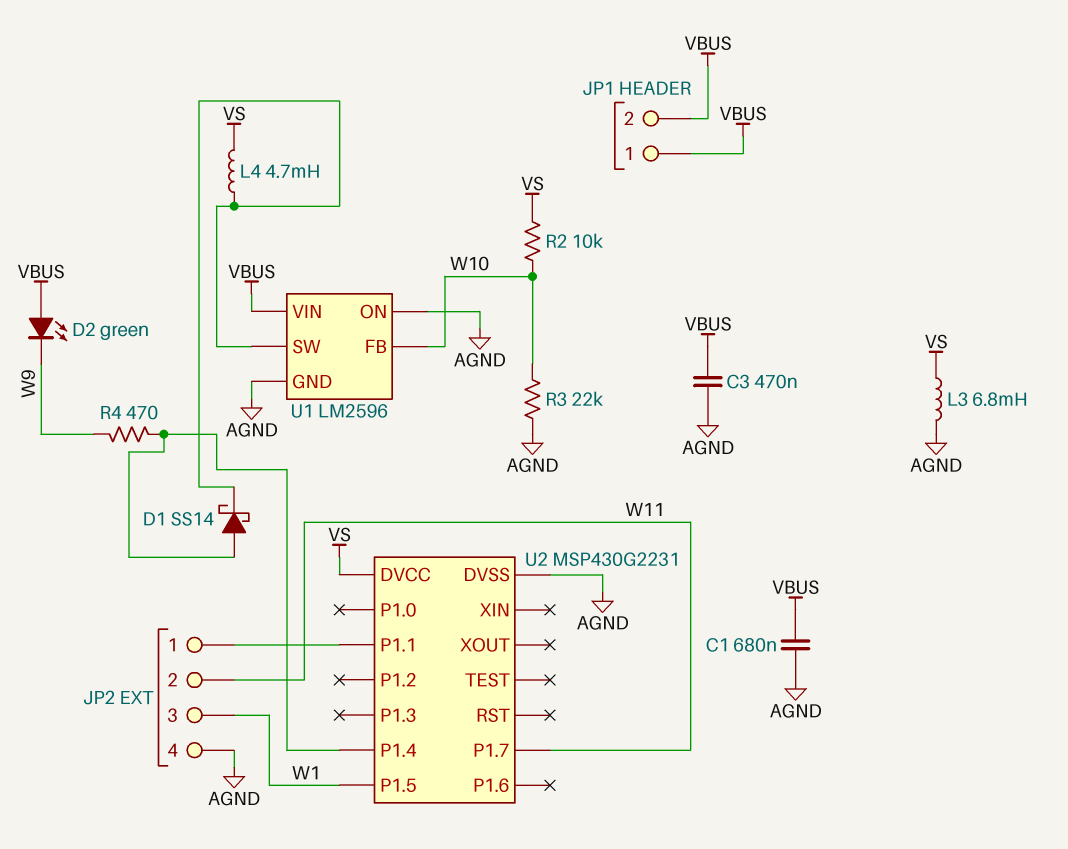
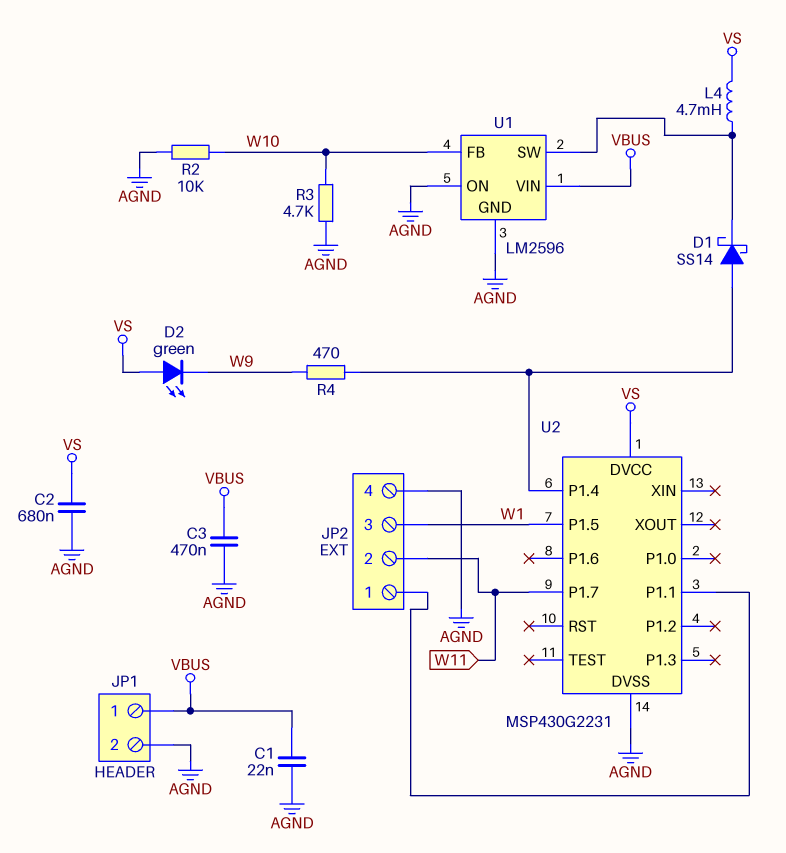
C1: 680nF (AGND, VBUS) -> 22nF (AGND, VBUS)
C2: none -> 680nF (AGND, VS)
D2: LED green (A VBUS, K W9) -> LED green (A VS, K W9)
JP1 pin 2: VBUS -> AGND
L3: 6.8mH (AGND, VS) -> none
R2: 10k (VS, W10) -> 10k (AGND, W10)
R3: 22k (AGND, W10) -> 4.7k (AGND, W10)

